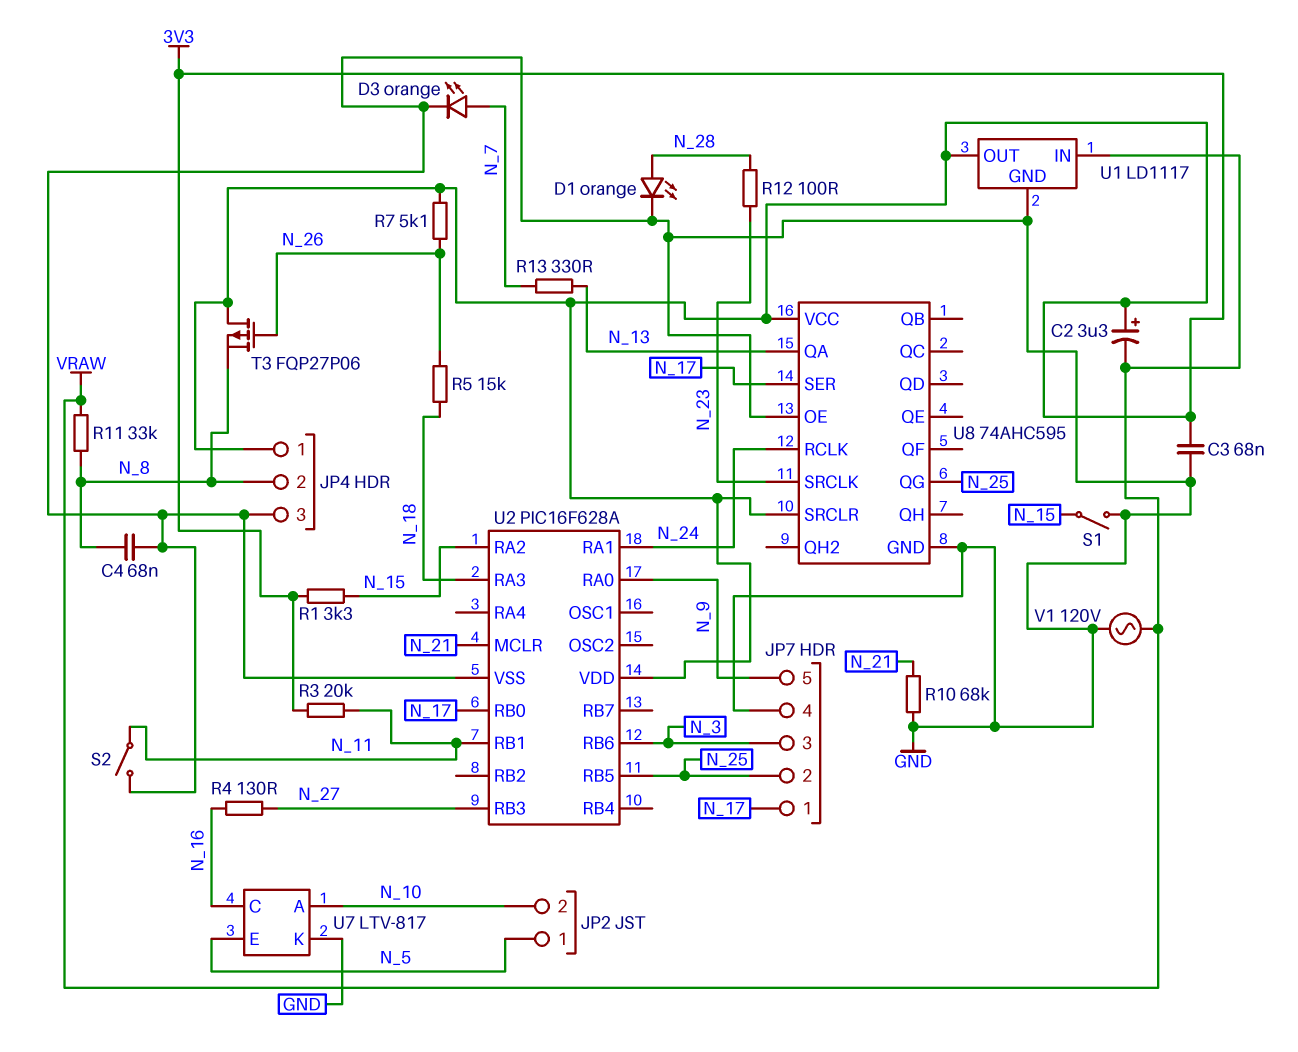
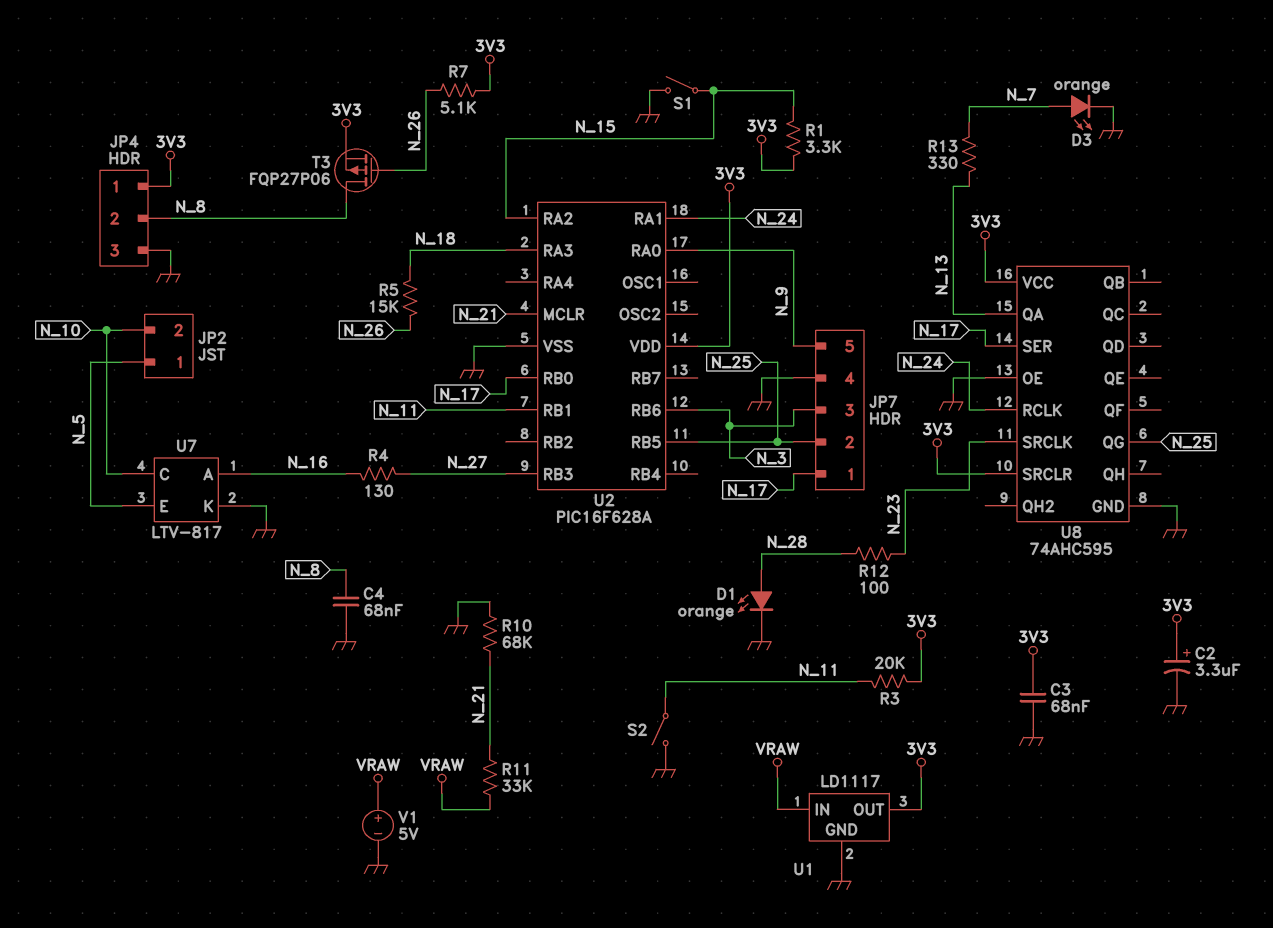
C2: 3.3uF (plus 3V3, minus VRAW) -> 3.3uF (plus 3V3, minus GND)
R11: 33k (N_8, VRAW) -> 33k (N_21, VRAW)
T3: PMOS FQP27P06 (G N_26, D 3V3, S N_8) -> PMOS FQP27P06 (G N_26, D N_8, S 3V3)
U7 pin A: N_10 -> N_16
U7 pin C: N_16 -> N_10
V1: AC 120V (GND, VRAW) -> 5V (plus VRAW, minus GND)

